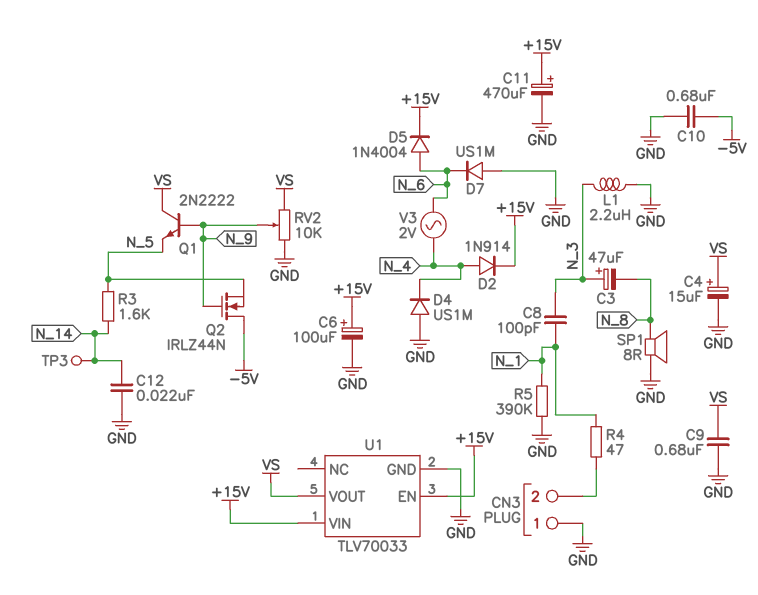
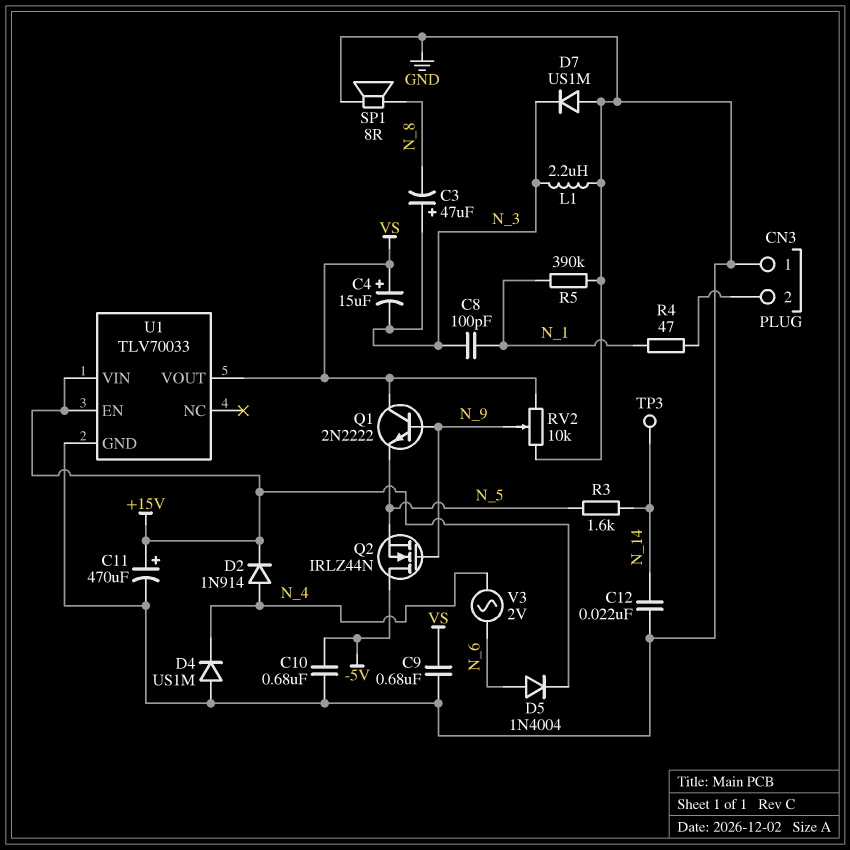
C4: 15uF (plus VS, minus GND) -> 15uF (plus VS, minus N_3)
C6: 100uF (plus +15V, minus GND) -> none
D7: diode US1M (A GND, K N_6) -> diode US1M (A GND, K N_3)

